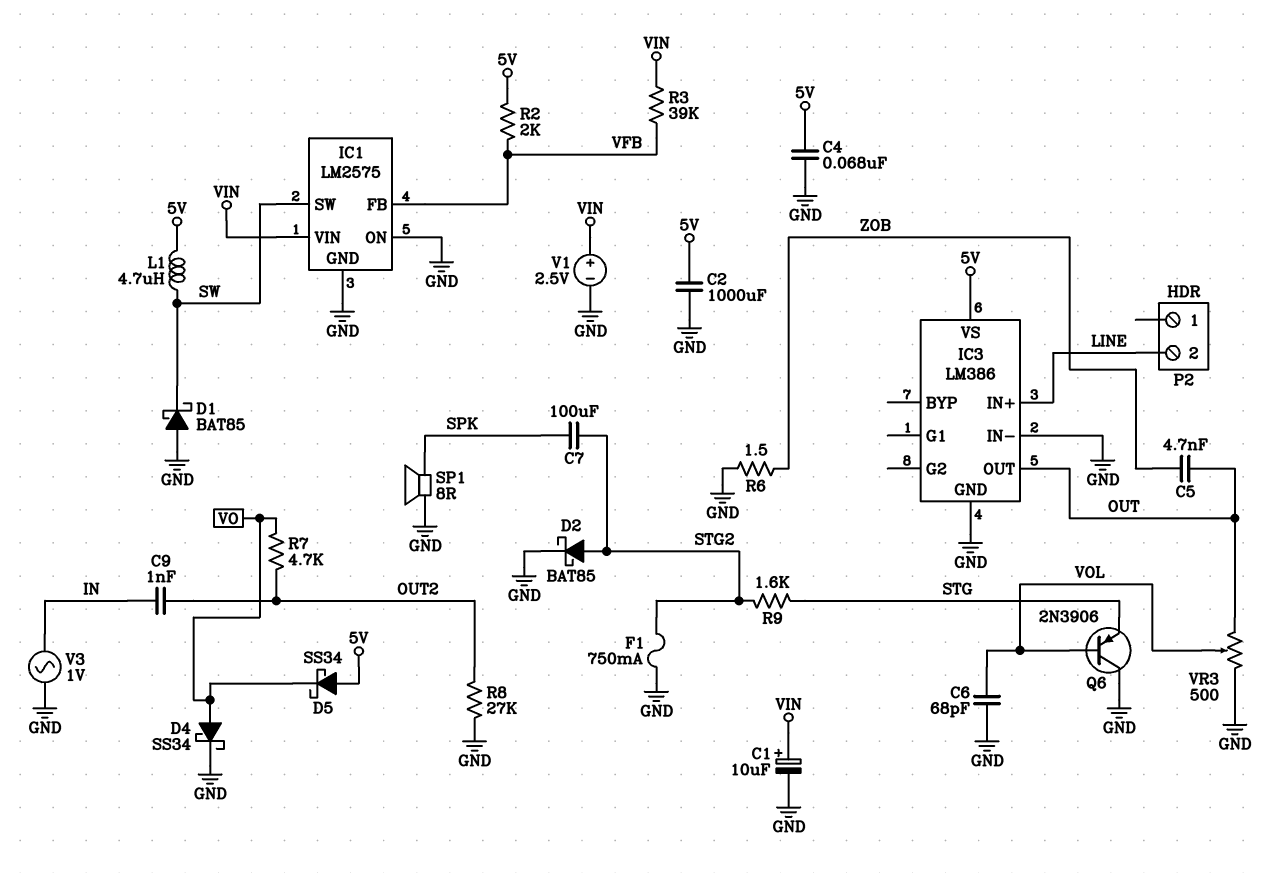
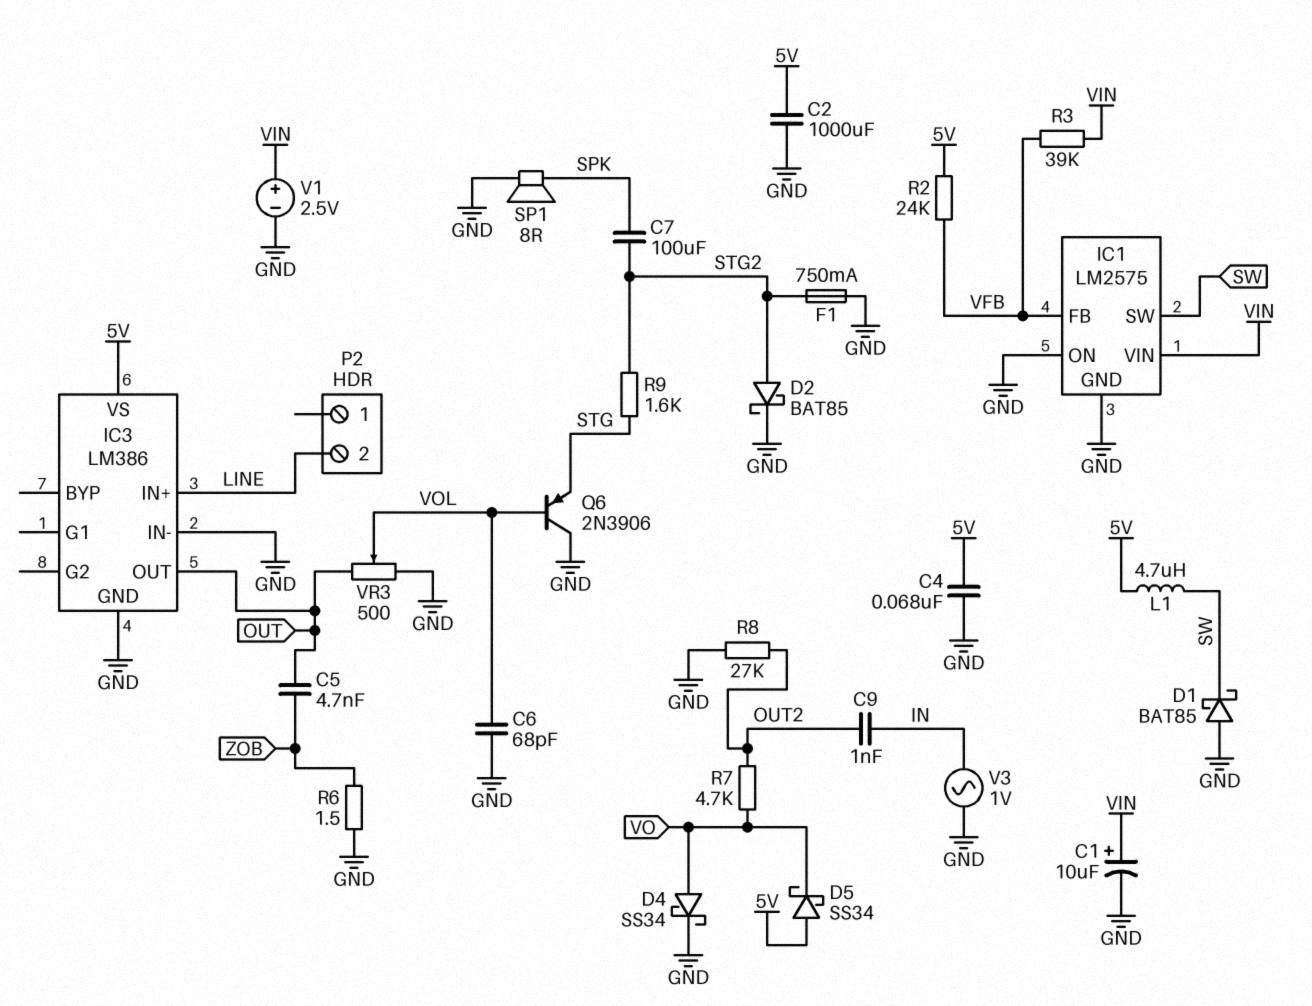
R2: 2k (5V, VFB) -> 24k (5V, VFB)

